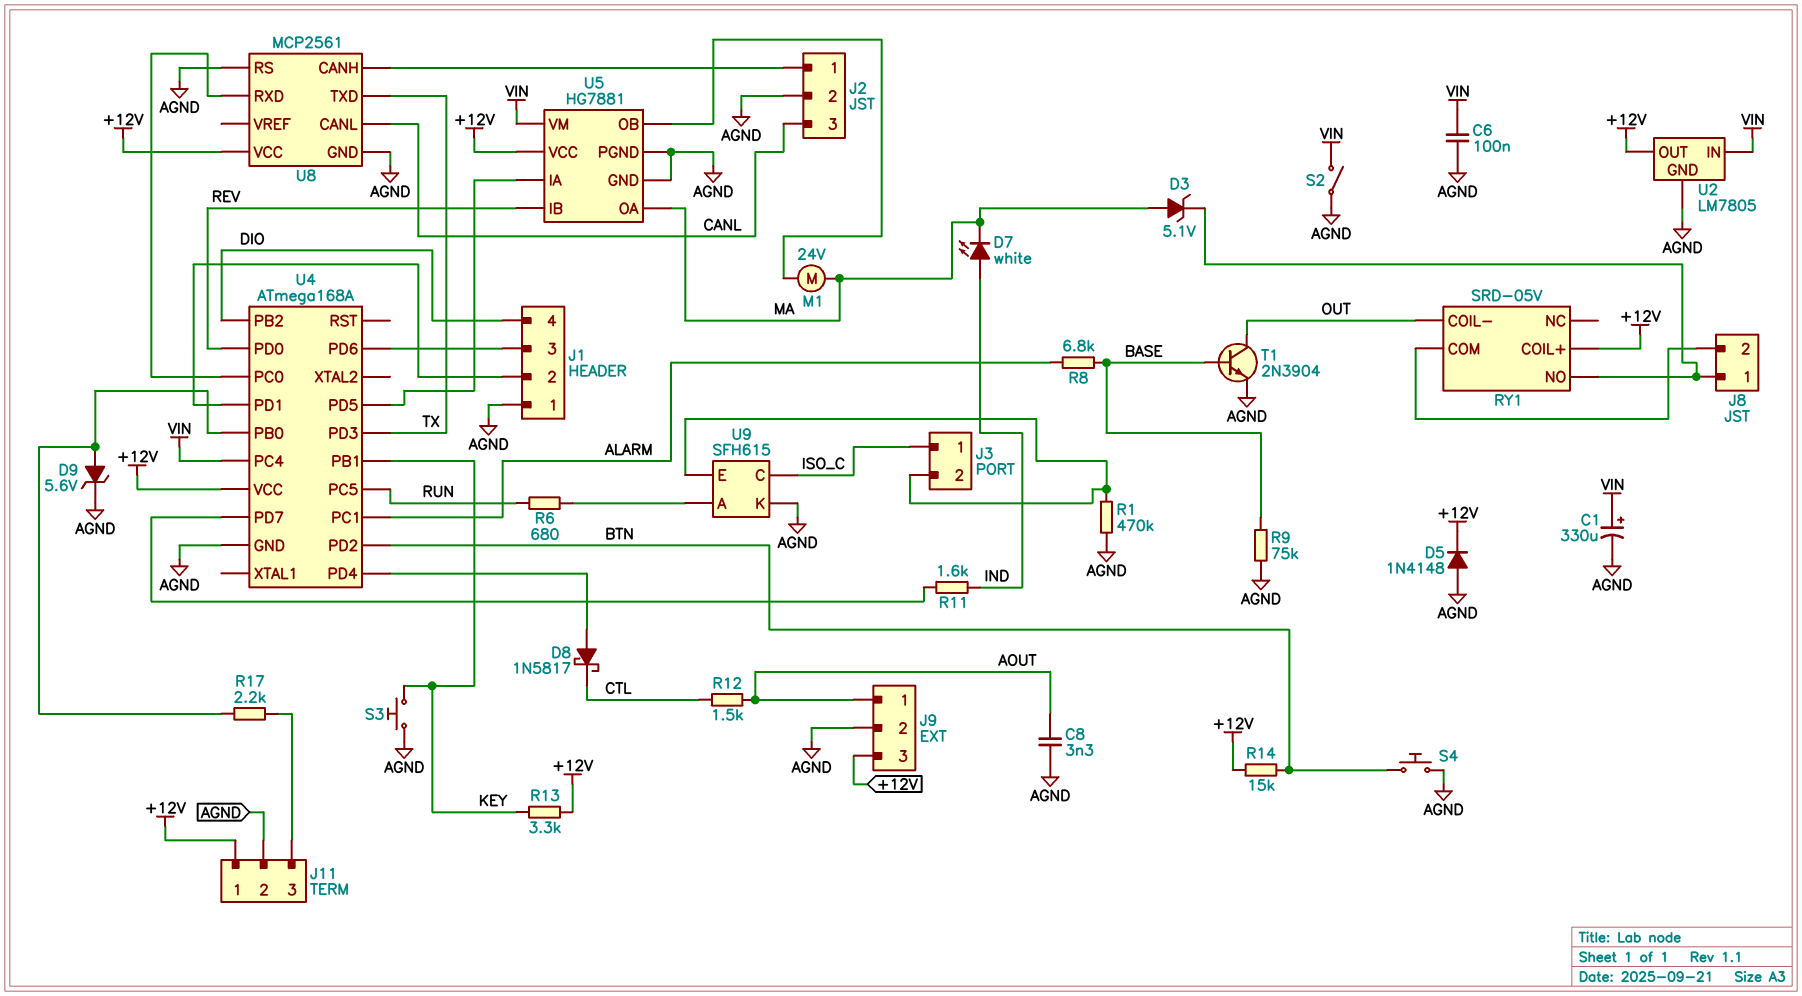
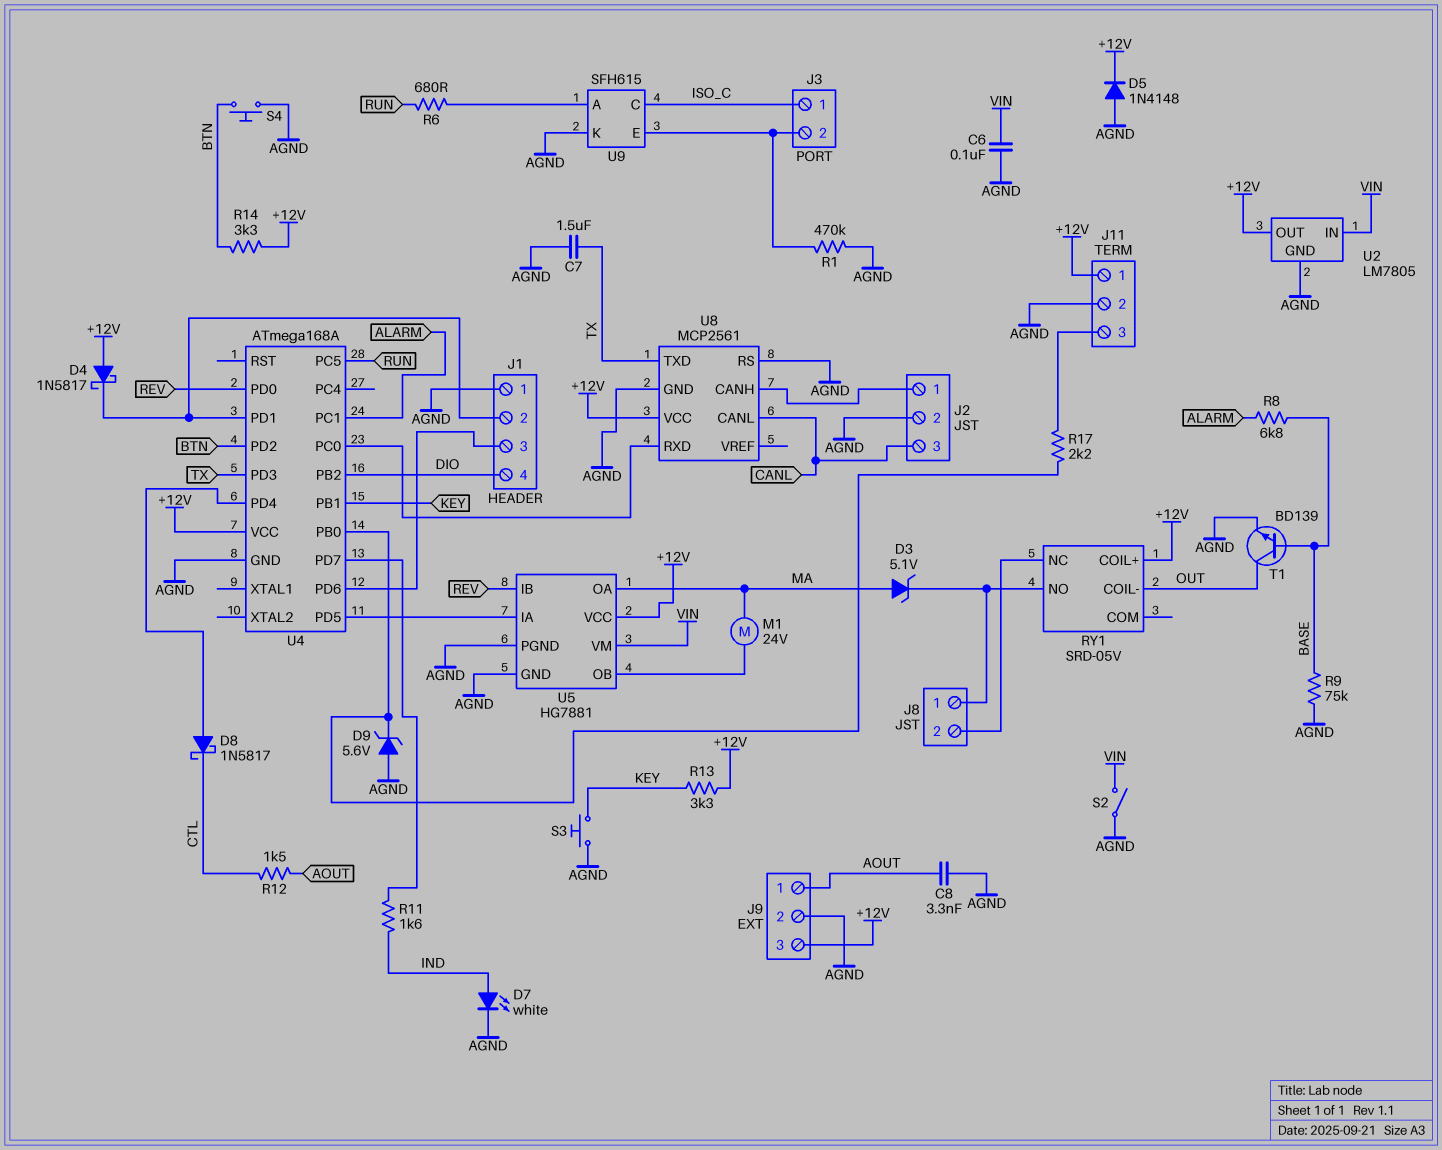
C1: 330uF (plus VIN, minus AGND) -> none
C7: none -> 1.5uF (AGND, TX)
D4: none -> schottky 1N5817 (A +12V, K J1/2)
D7: LED white (A IND, K MA) -> LED white (A IND, K AGND)
D9: zener 5.6V (A U4/PB0, K AGND) -> zener 5.6V (A AGND, K U4/PB0)
R14: 15k (+12V, BTN) -> 3.3k (+12V, BTN)
RY1 pin COM: J8/2 -> none
RY1 pin NC: none -> J8/2
T1: NPN 2N3904 (B BASE, C OUT, E AGND) -> NPN BD139 (B BASE, C OUT, E AGND)
U4 pin PC4: VIN -> none

